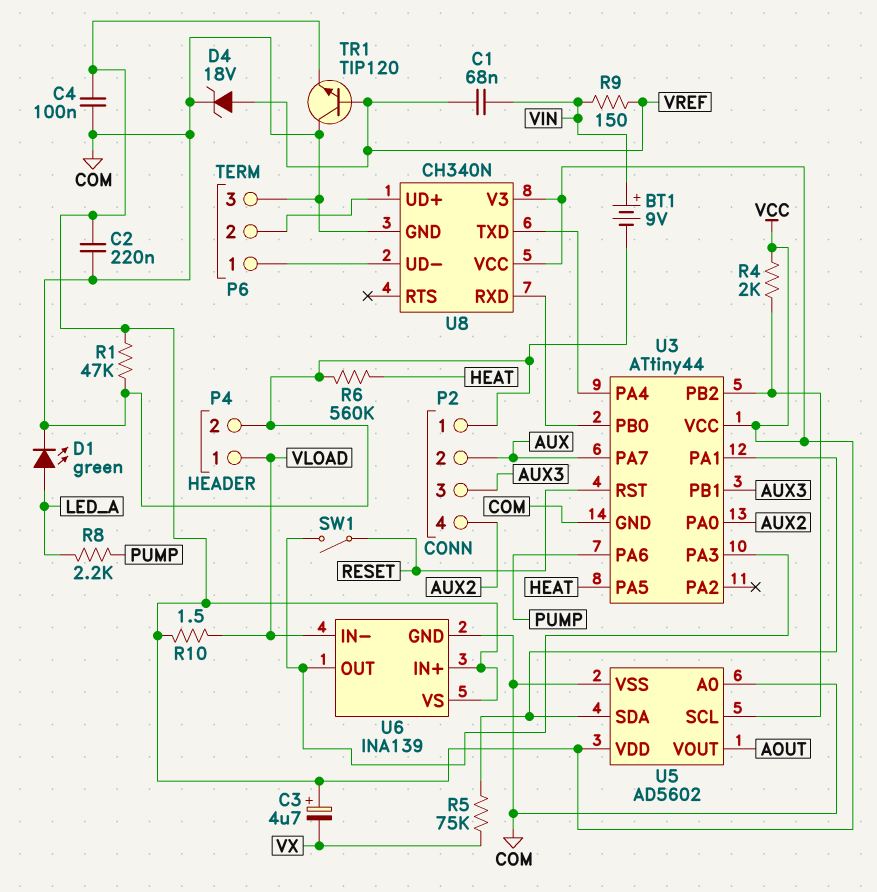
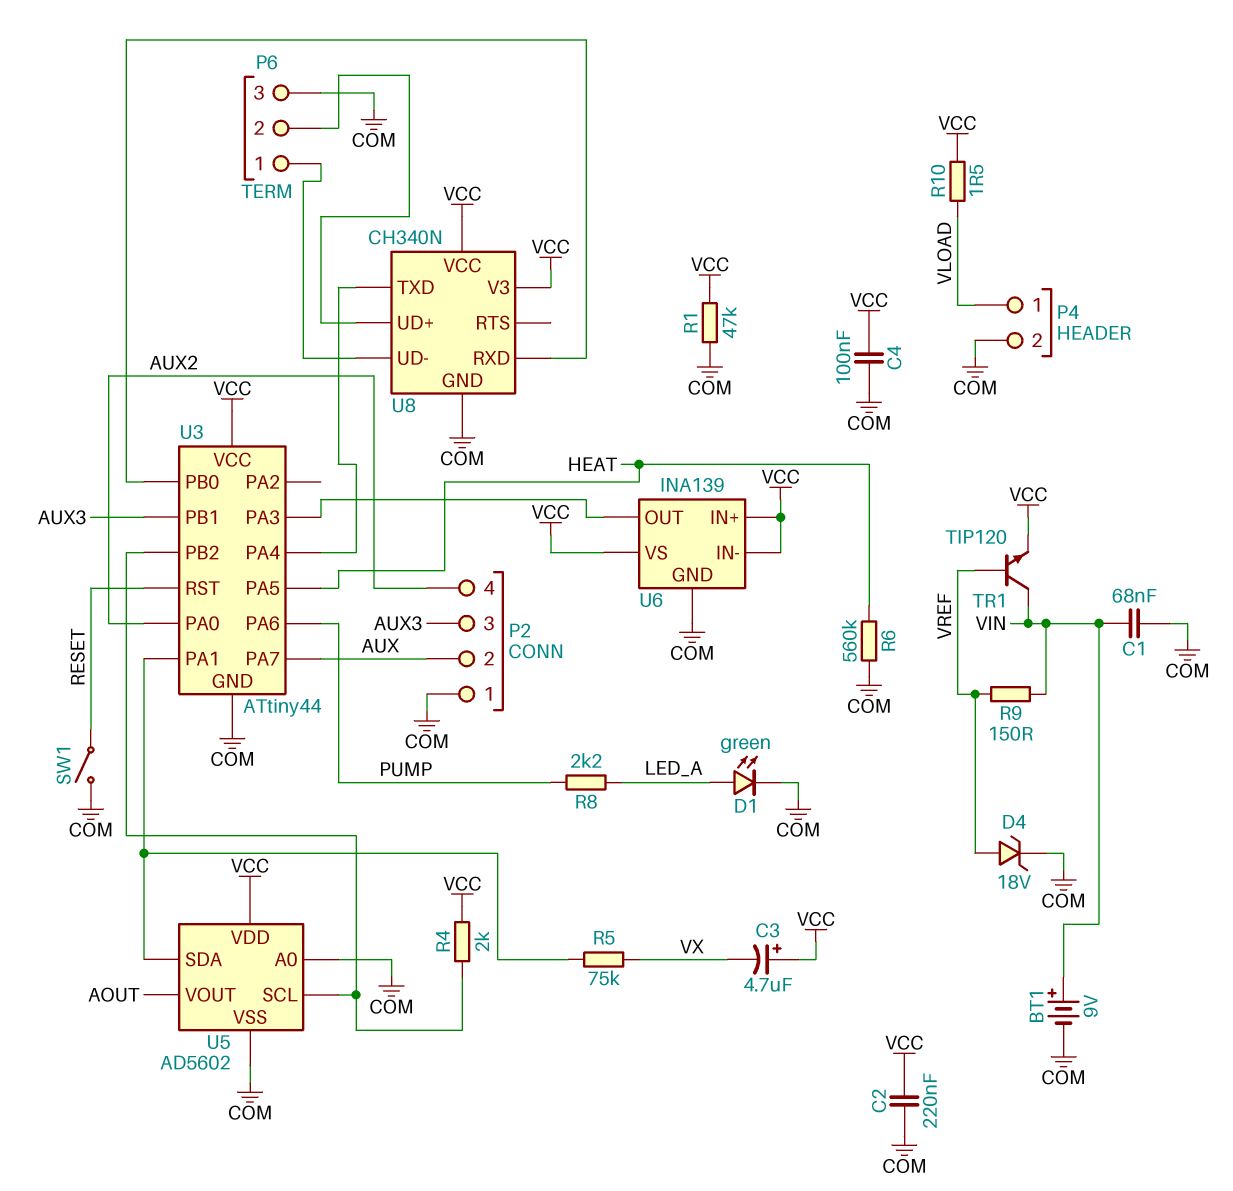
C1: 68nF (VIN, VREF) -> 68nF (COM, VIN)
SW1: switch (RESET, U3/PA3) -> switch (COM, RESET)
TR1: NPN TIP120 (B VREF, C COM, E VCC) -> NPN TIP120 (B VREF, C VIN, E VCC)
U6 pin IN-: VLOAD -> VCC

